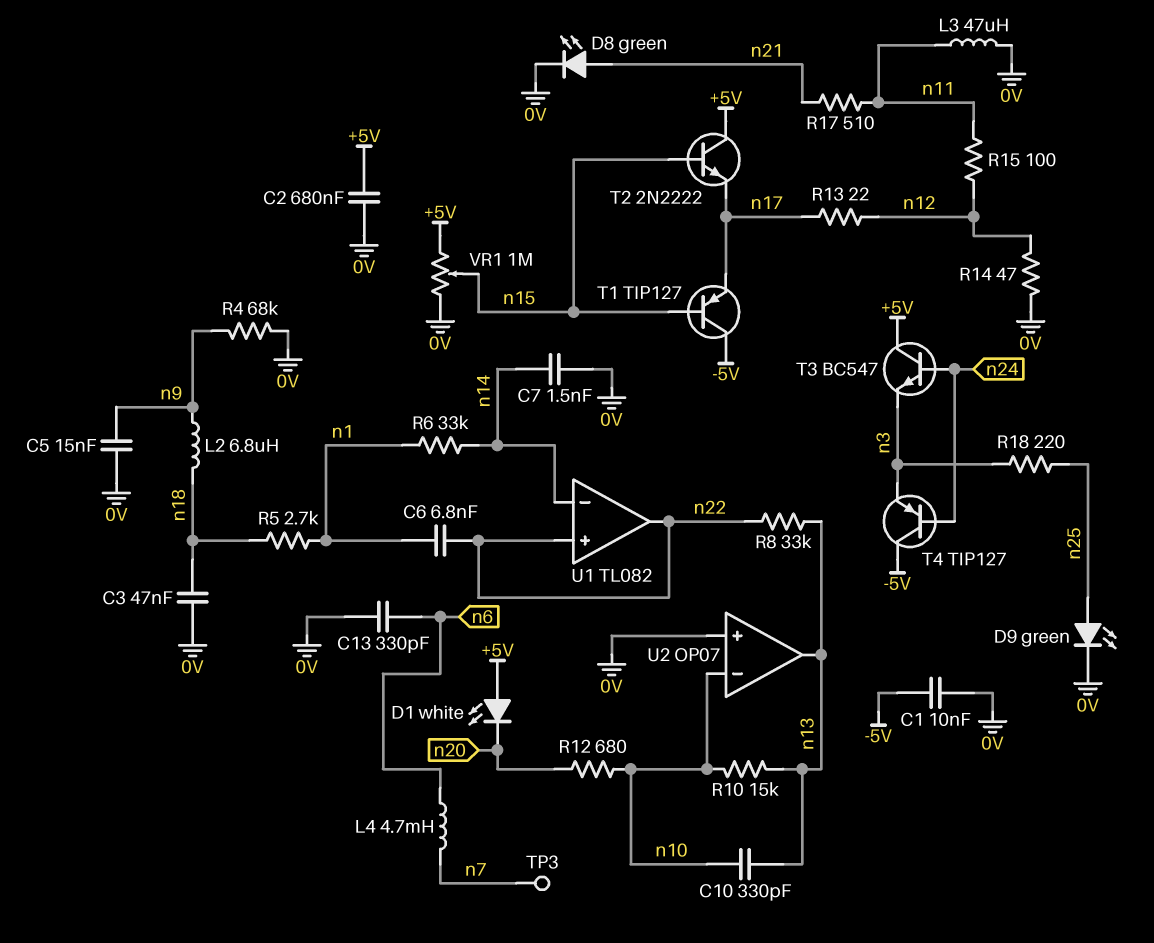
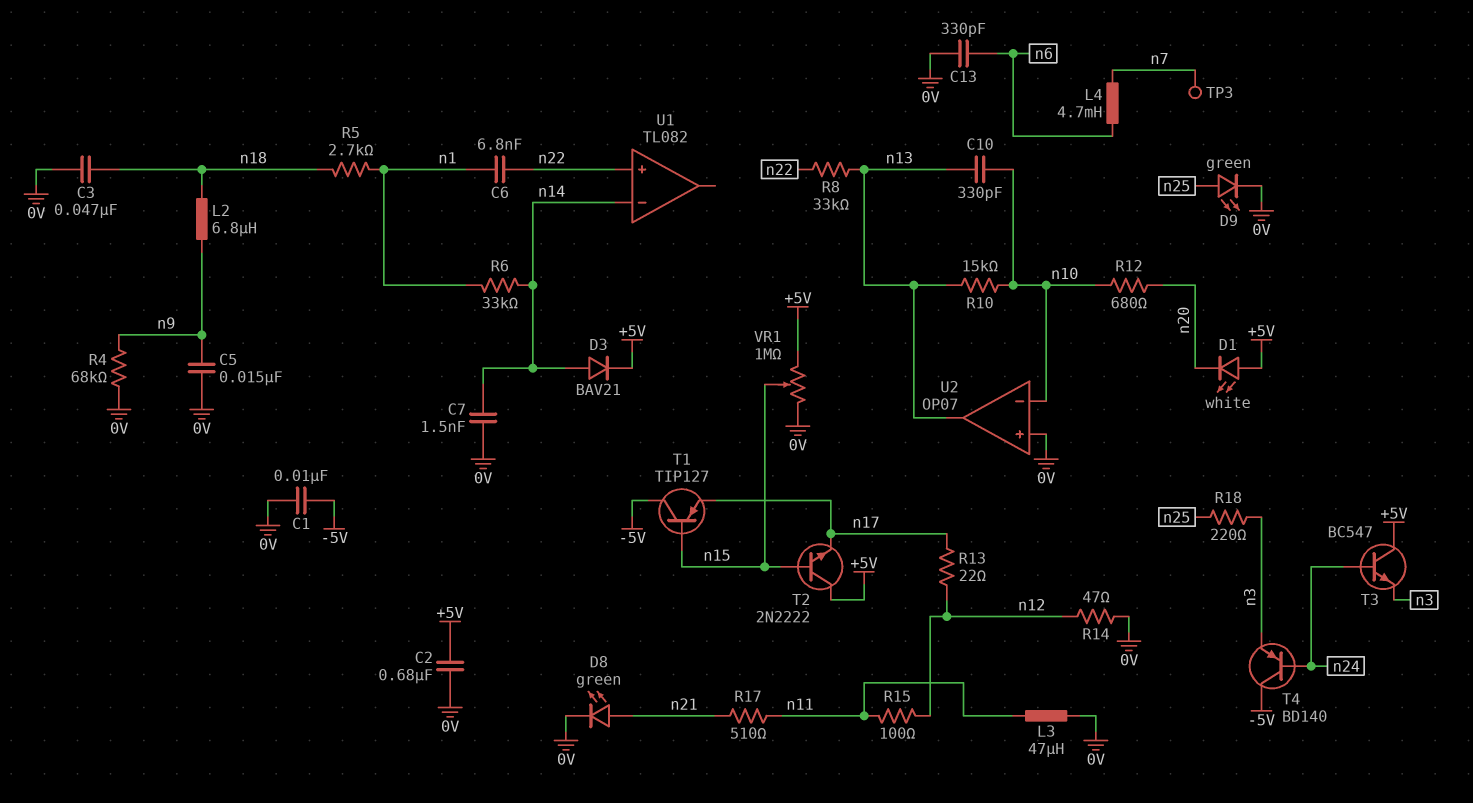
D3: none -> diode BAV21 (A n14, K +5V)
T4: PNP TIP127 (B n24, C -5V, E n3) -> PNP BD140 (B n24, C -5V, E n3)
U1 pin out: n22 -> none

